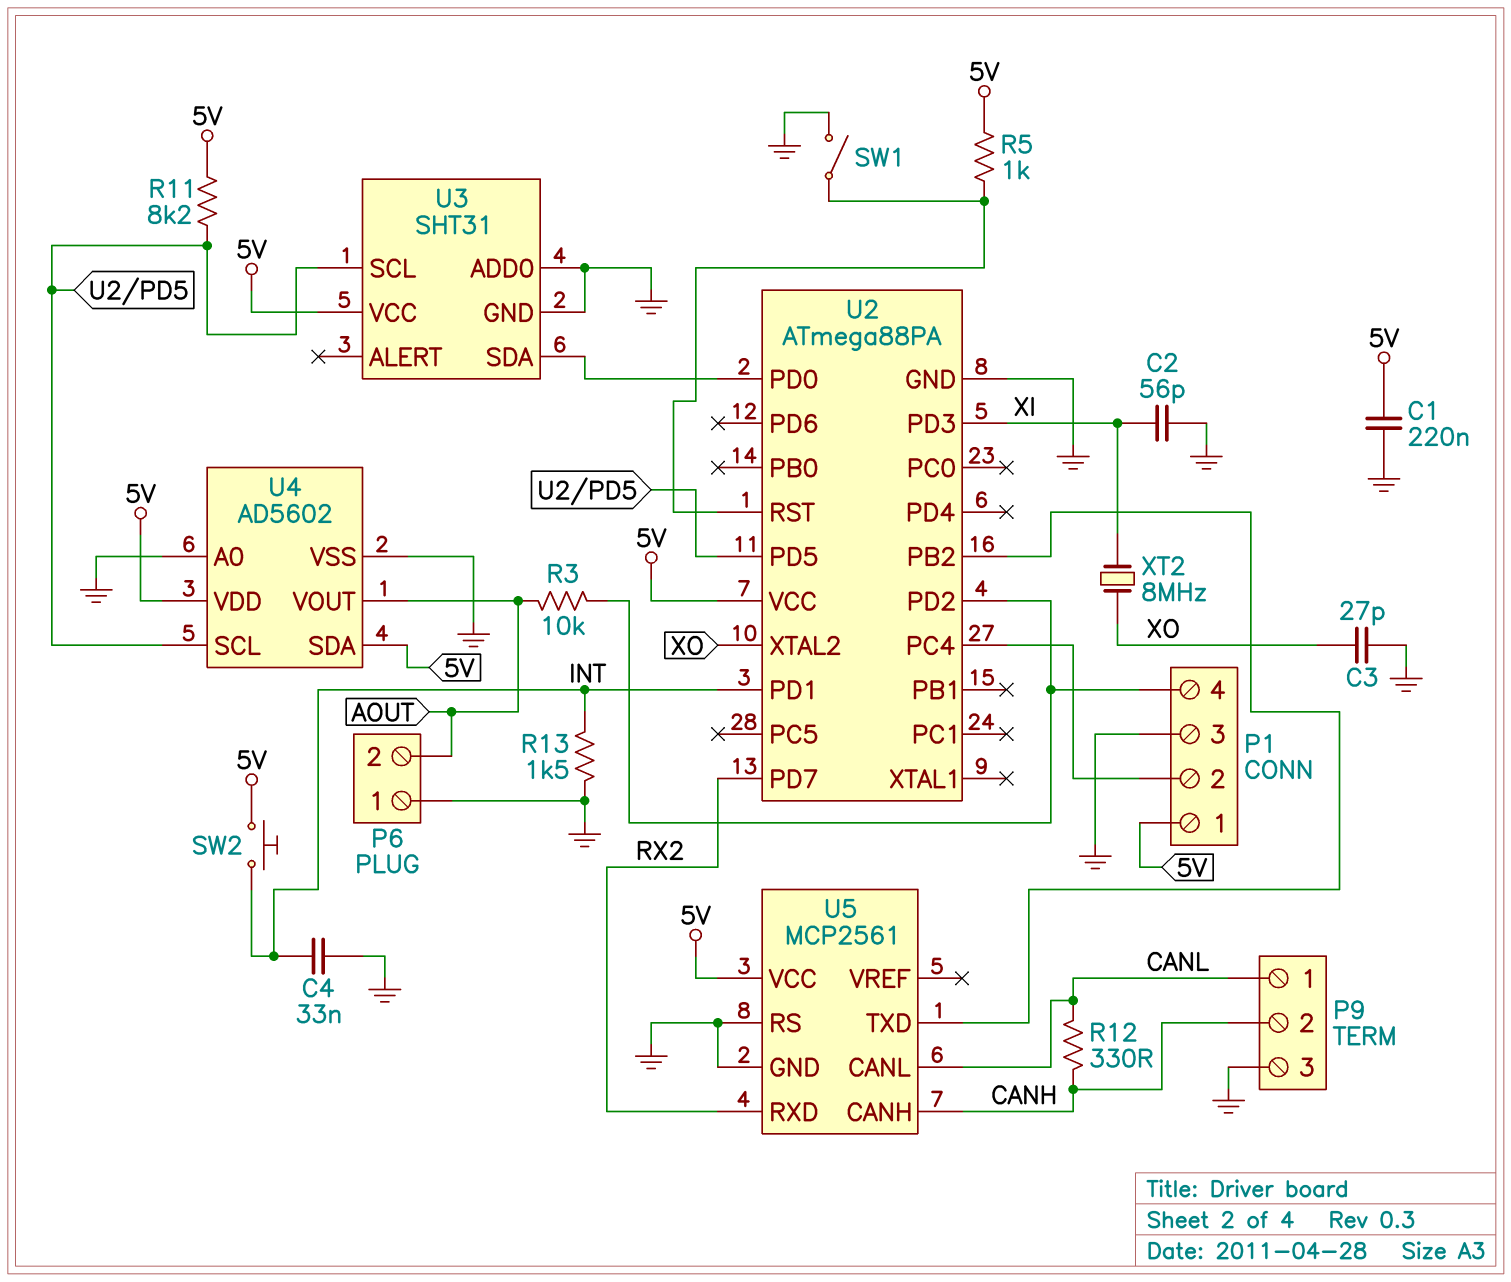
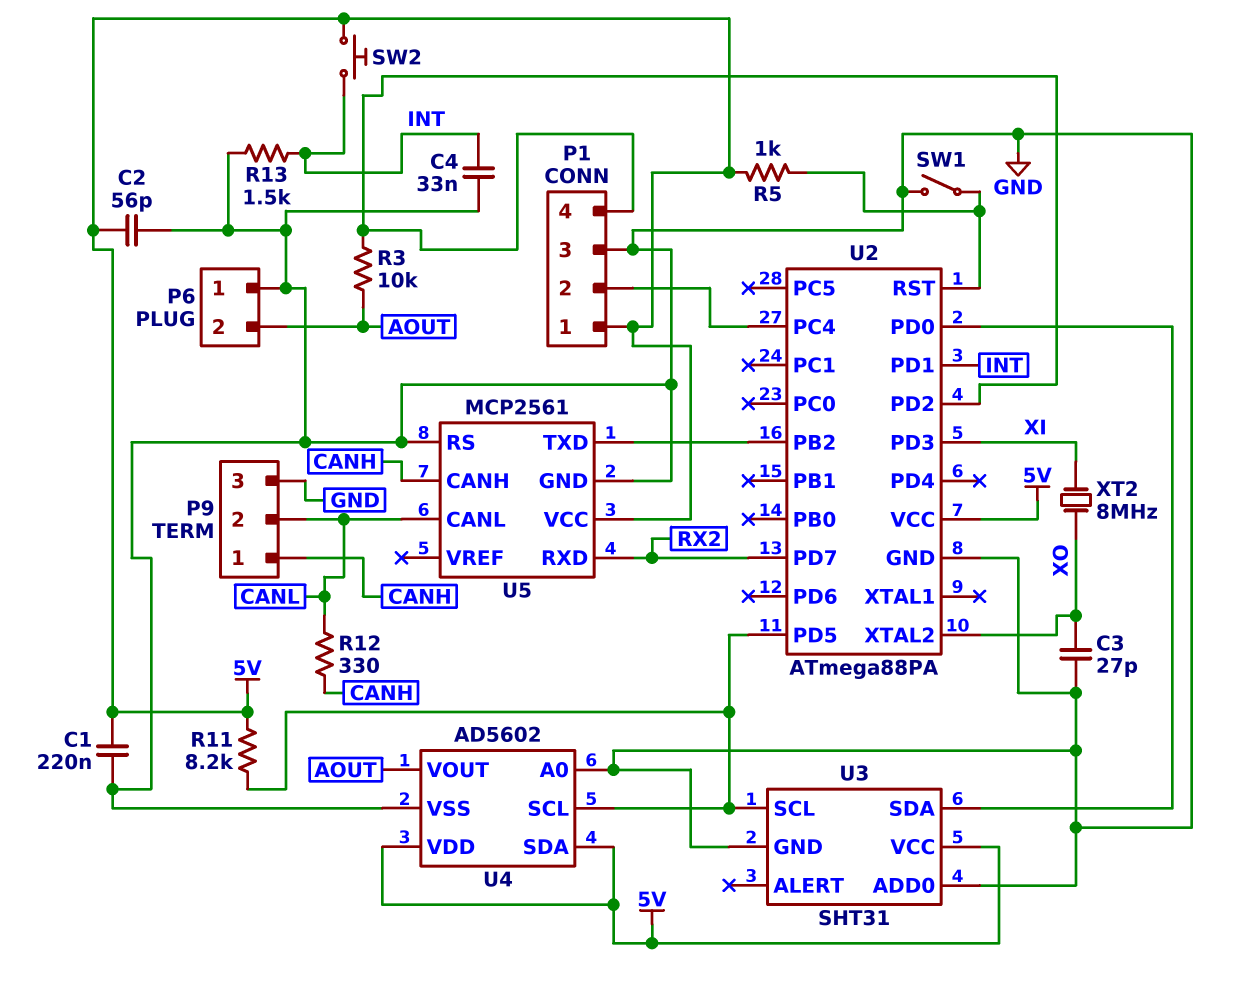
C2: 56pF (GND, XI) -> 56pF (5V, GND)
P9 pin 1: CANL -> CANH
P9 pin 2: CANH -> CANL

